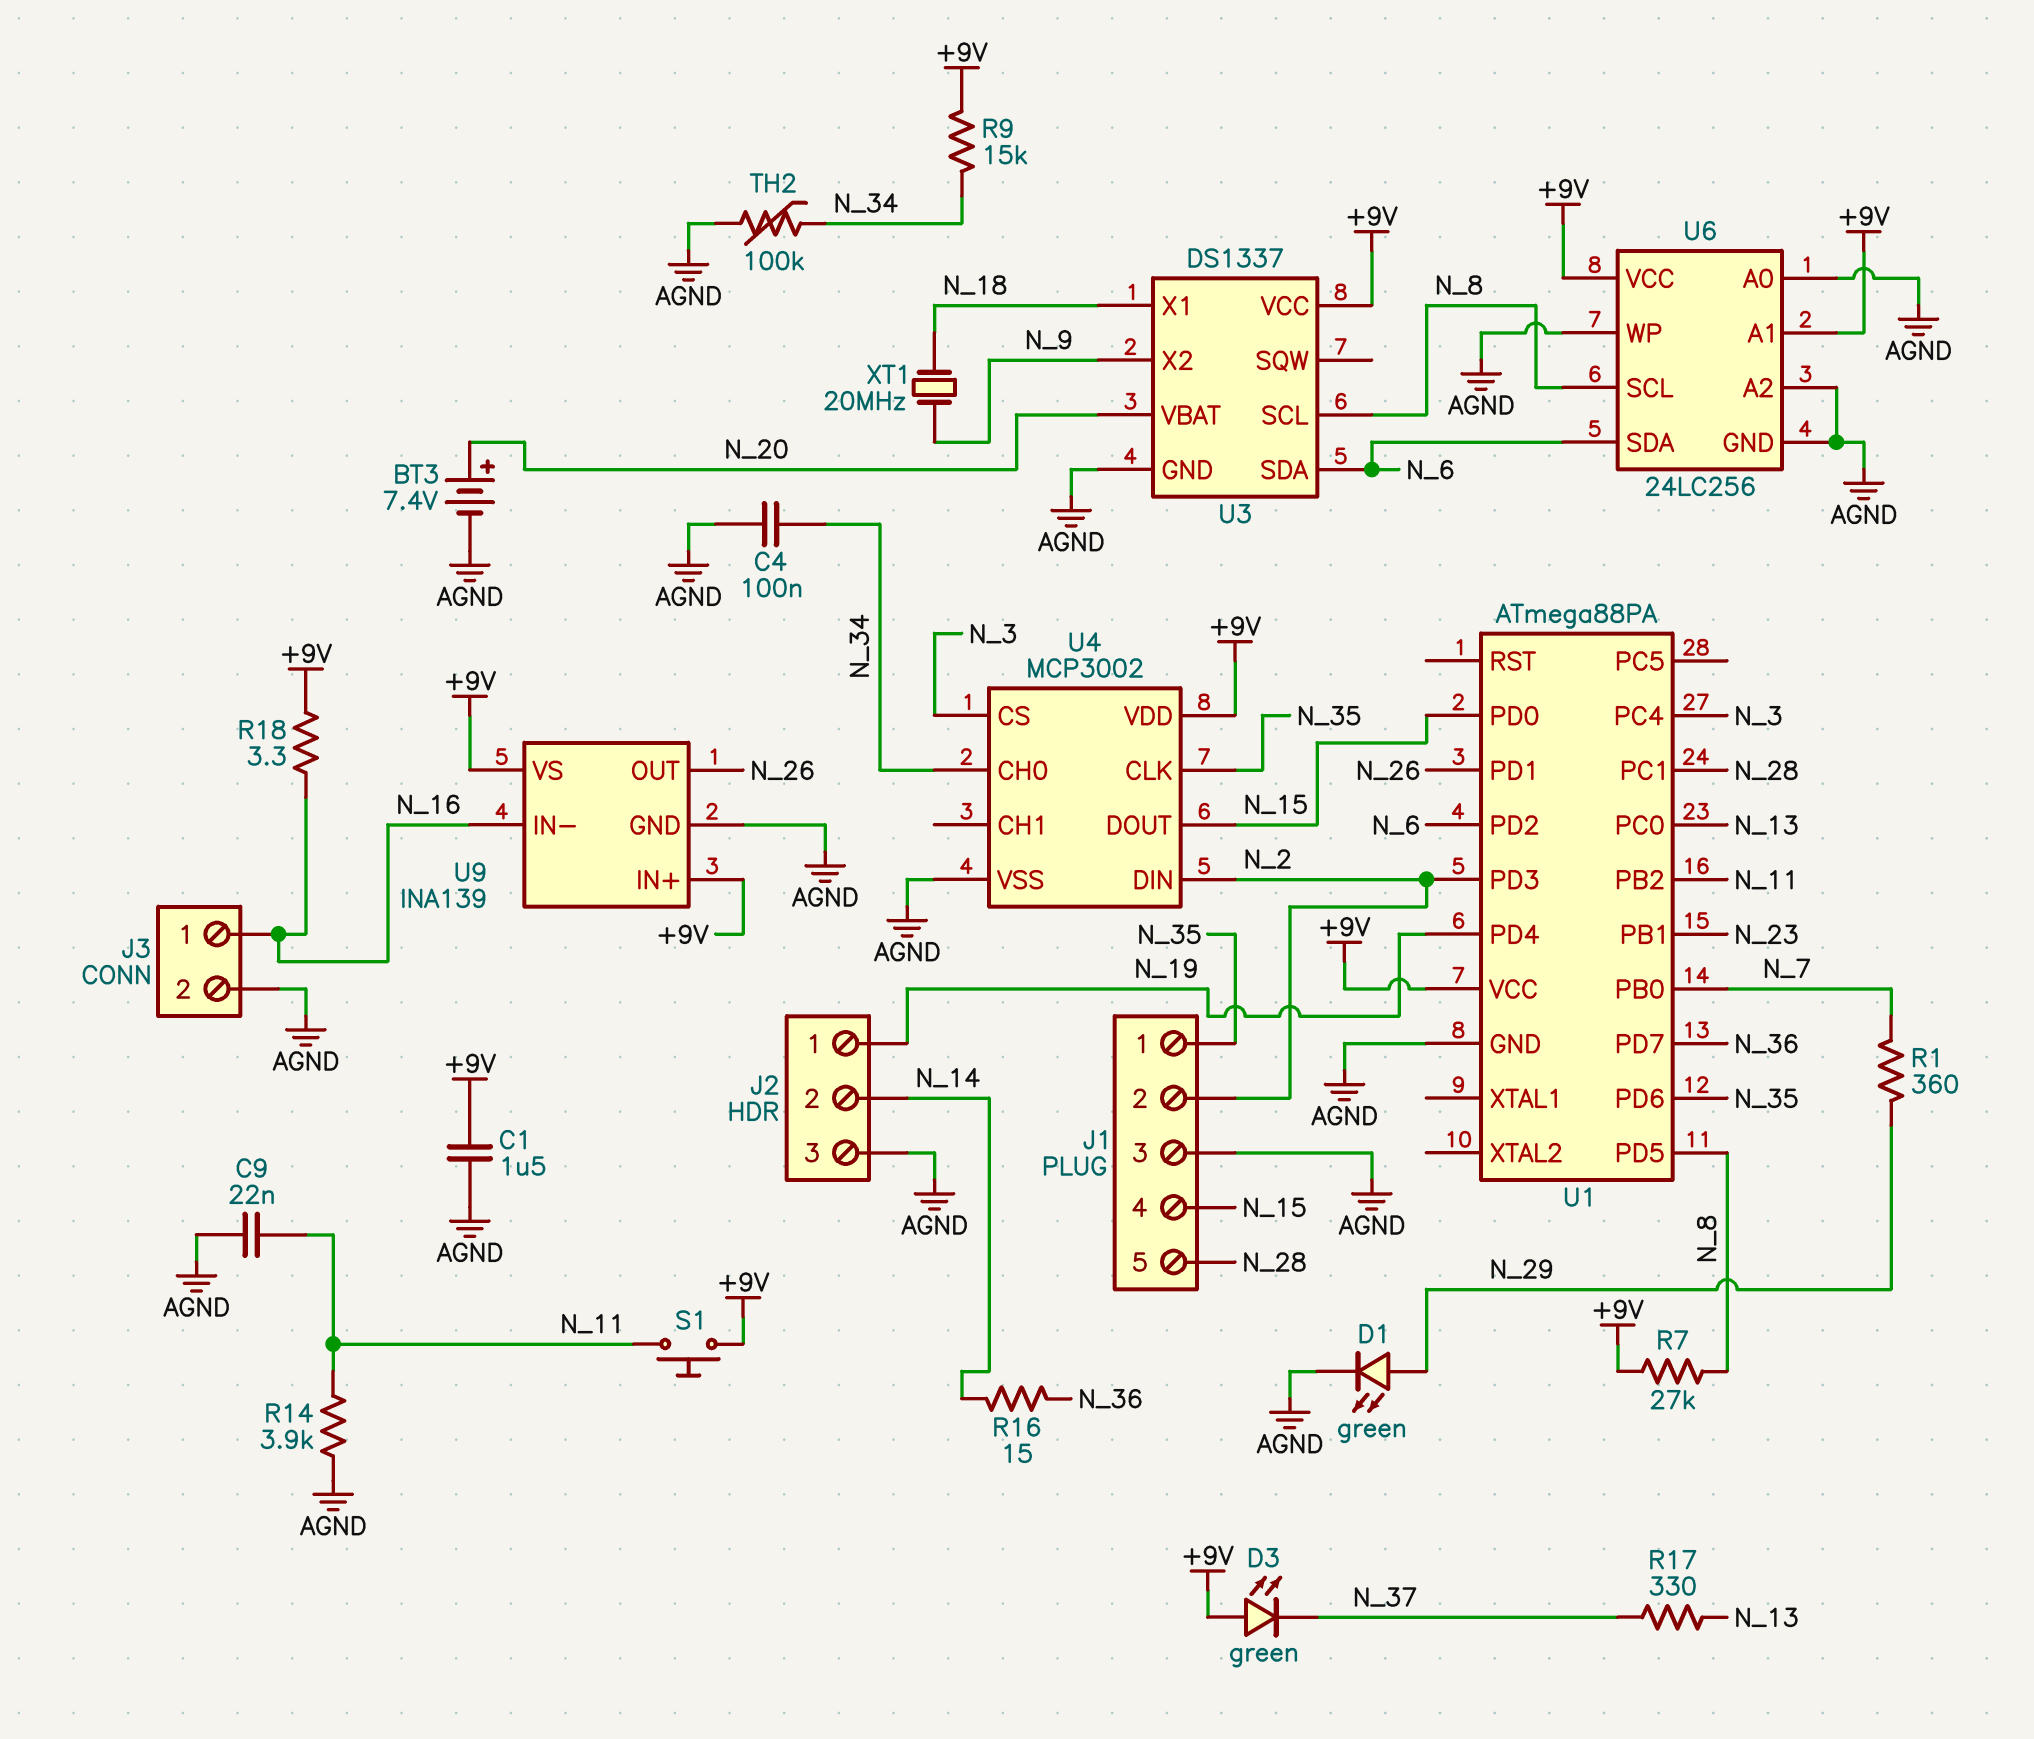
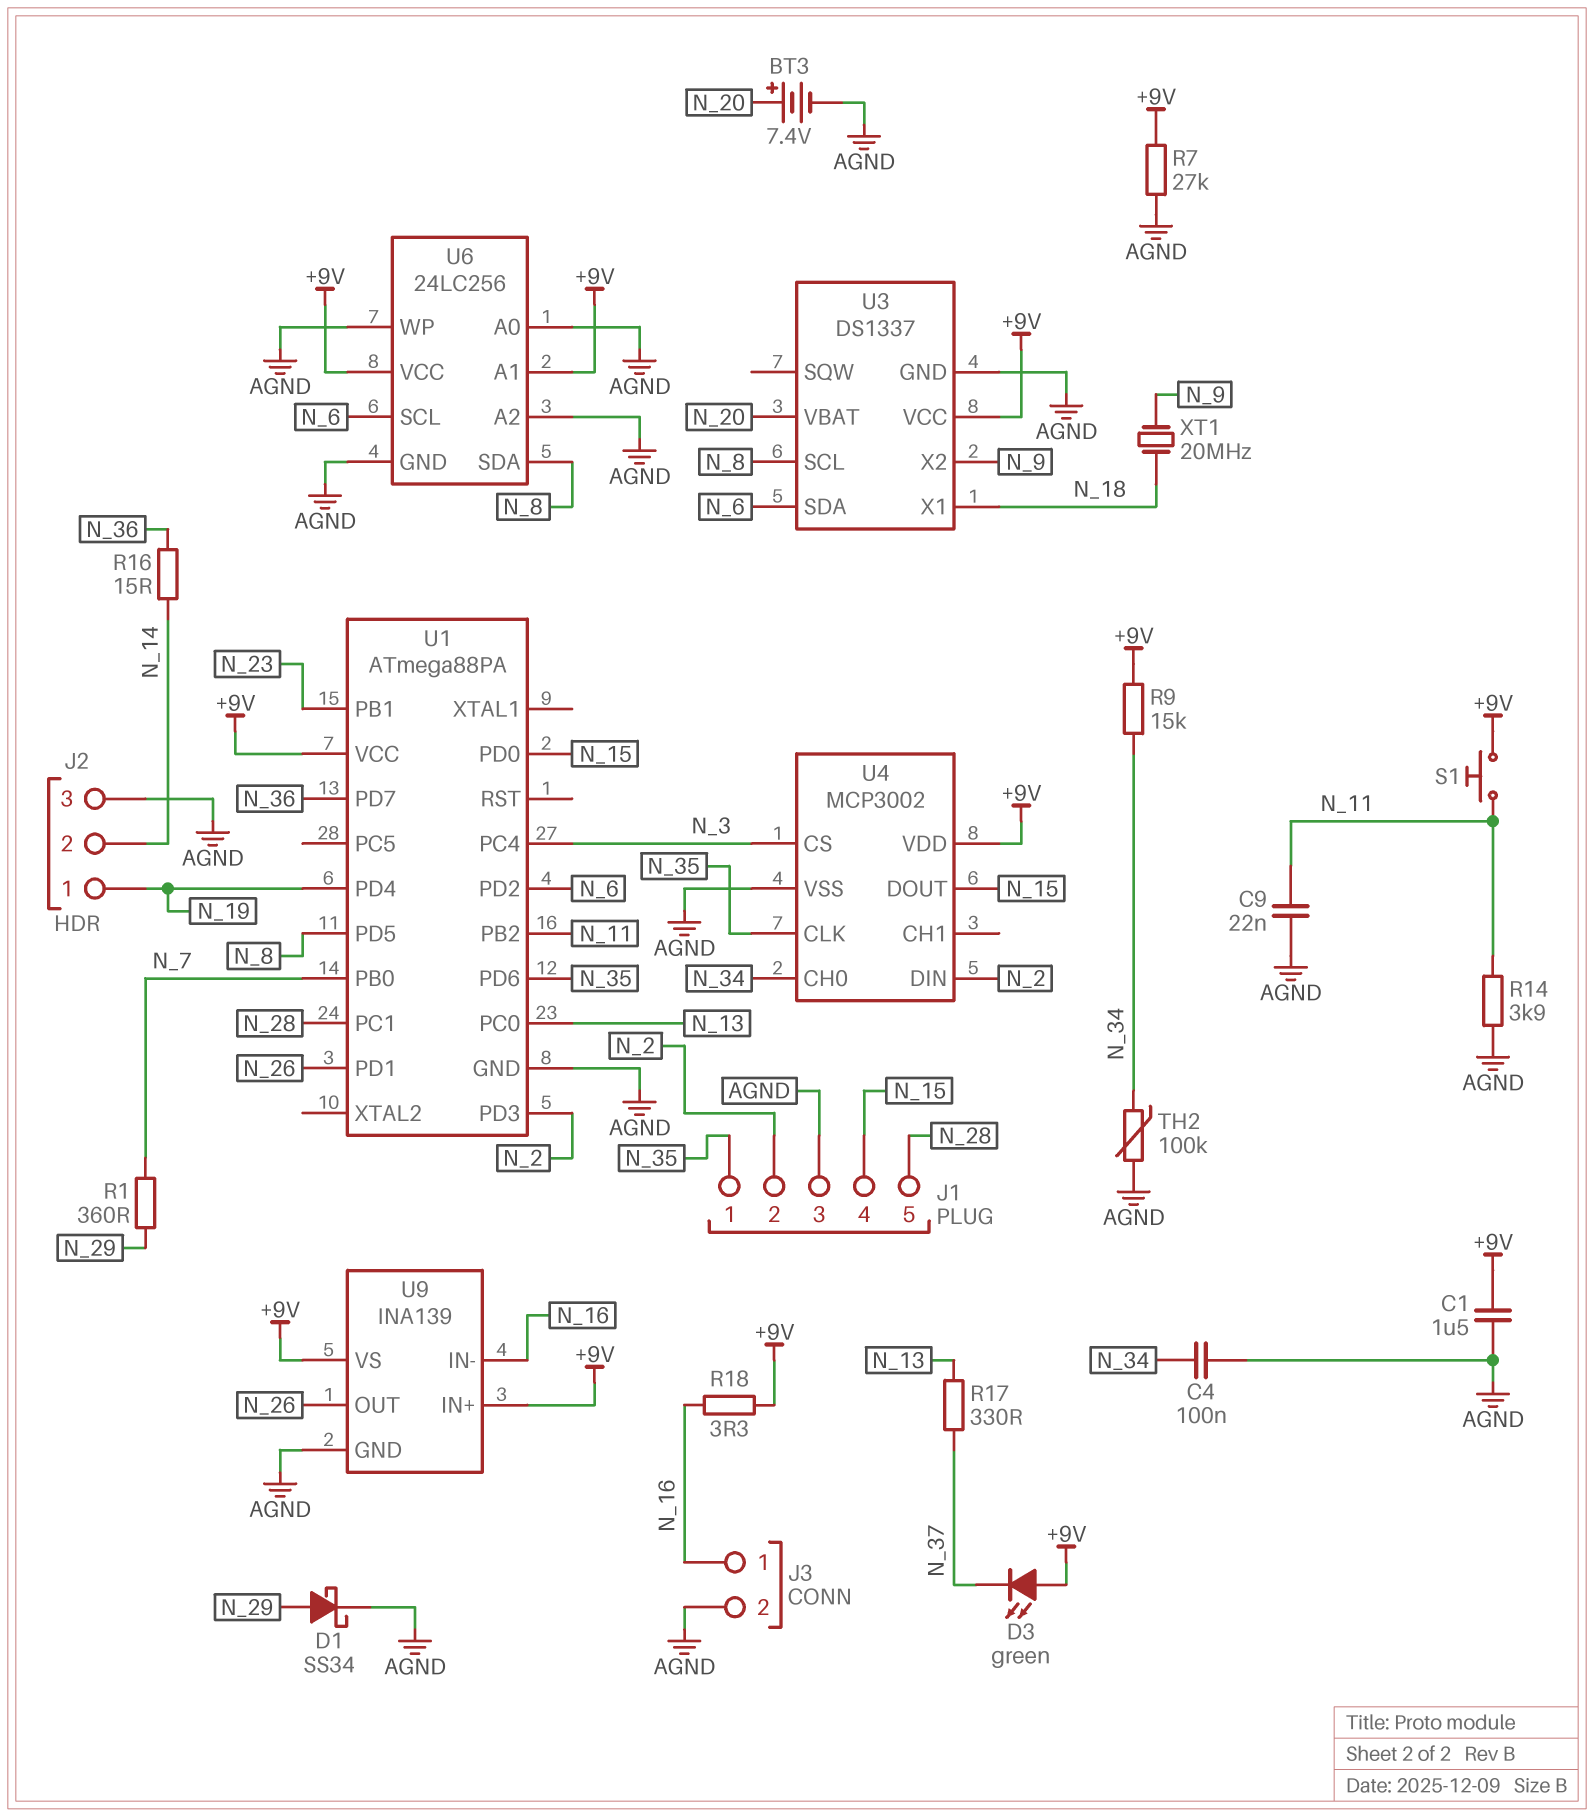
D1: LED green (A N_29, K AGND) -> schottky SS34 (A N_29, K AGND)
R7: 27k (+9V, N_8) -> 27k (+9V, AGND)
U6 pin SCL: N_8 -> N_6
U6 pin SDA: N_6 -> N_8

